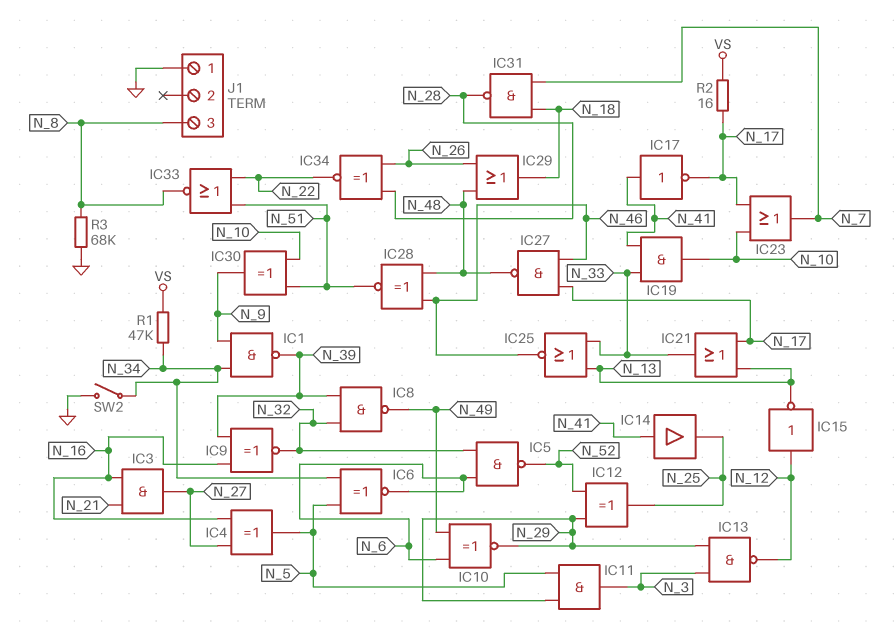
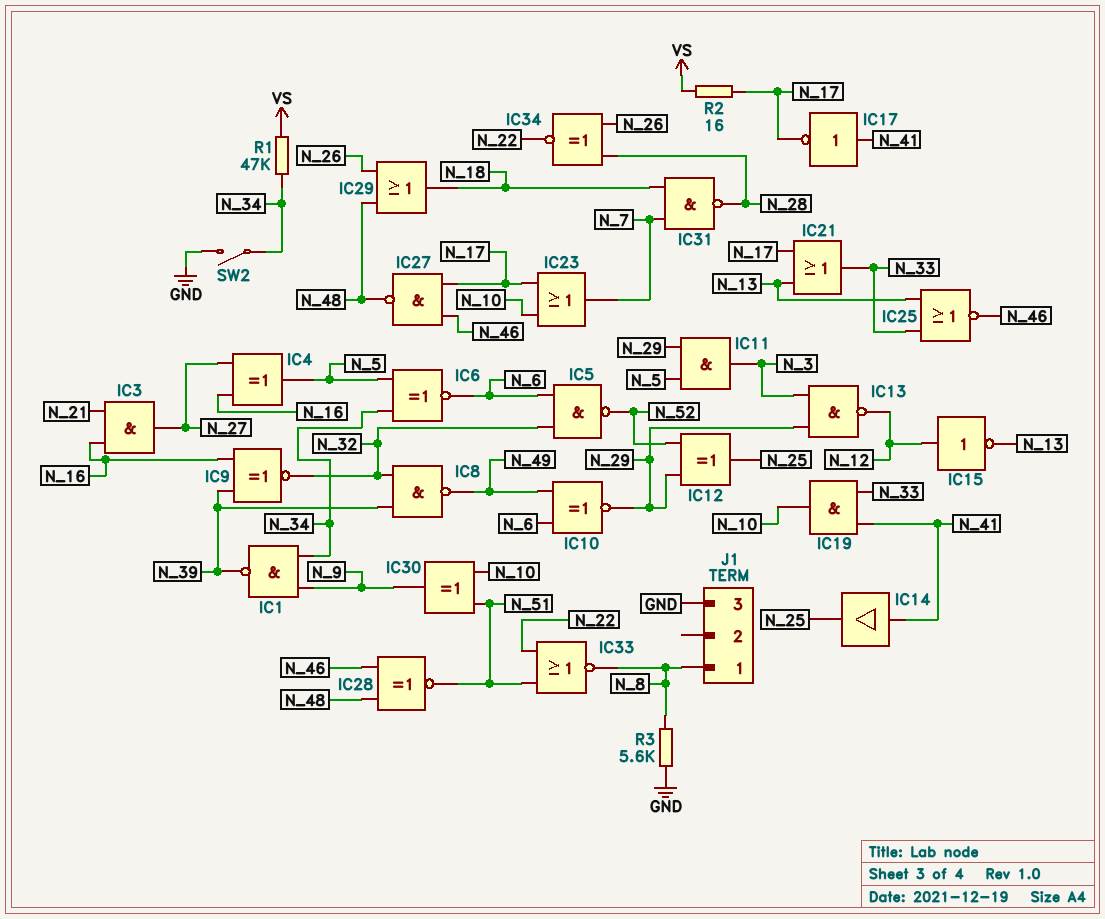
J1 pin 1: GND -> N_8
J1 pin 3: N_8 -> GND
R3: 68k (GND, N_8) -> 5.6k (GND, N_8)

